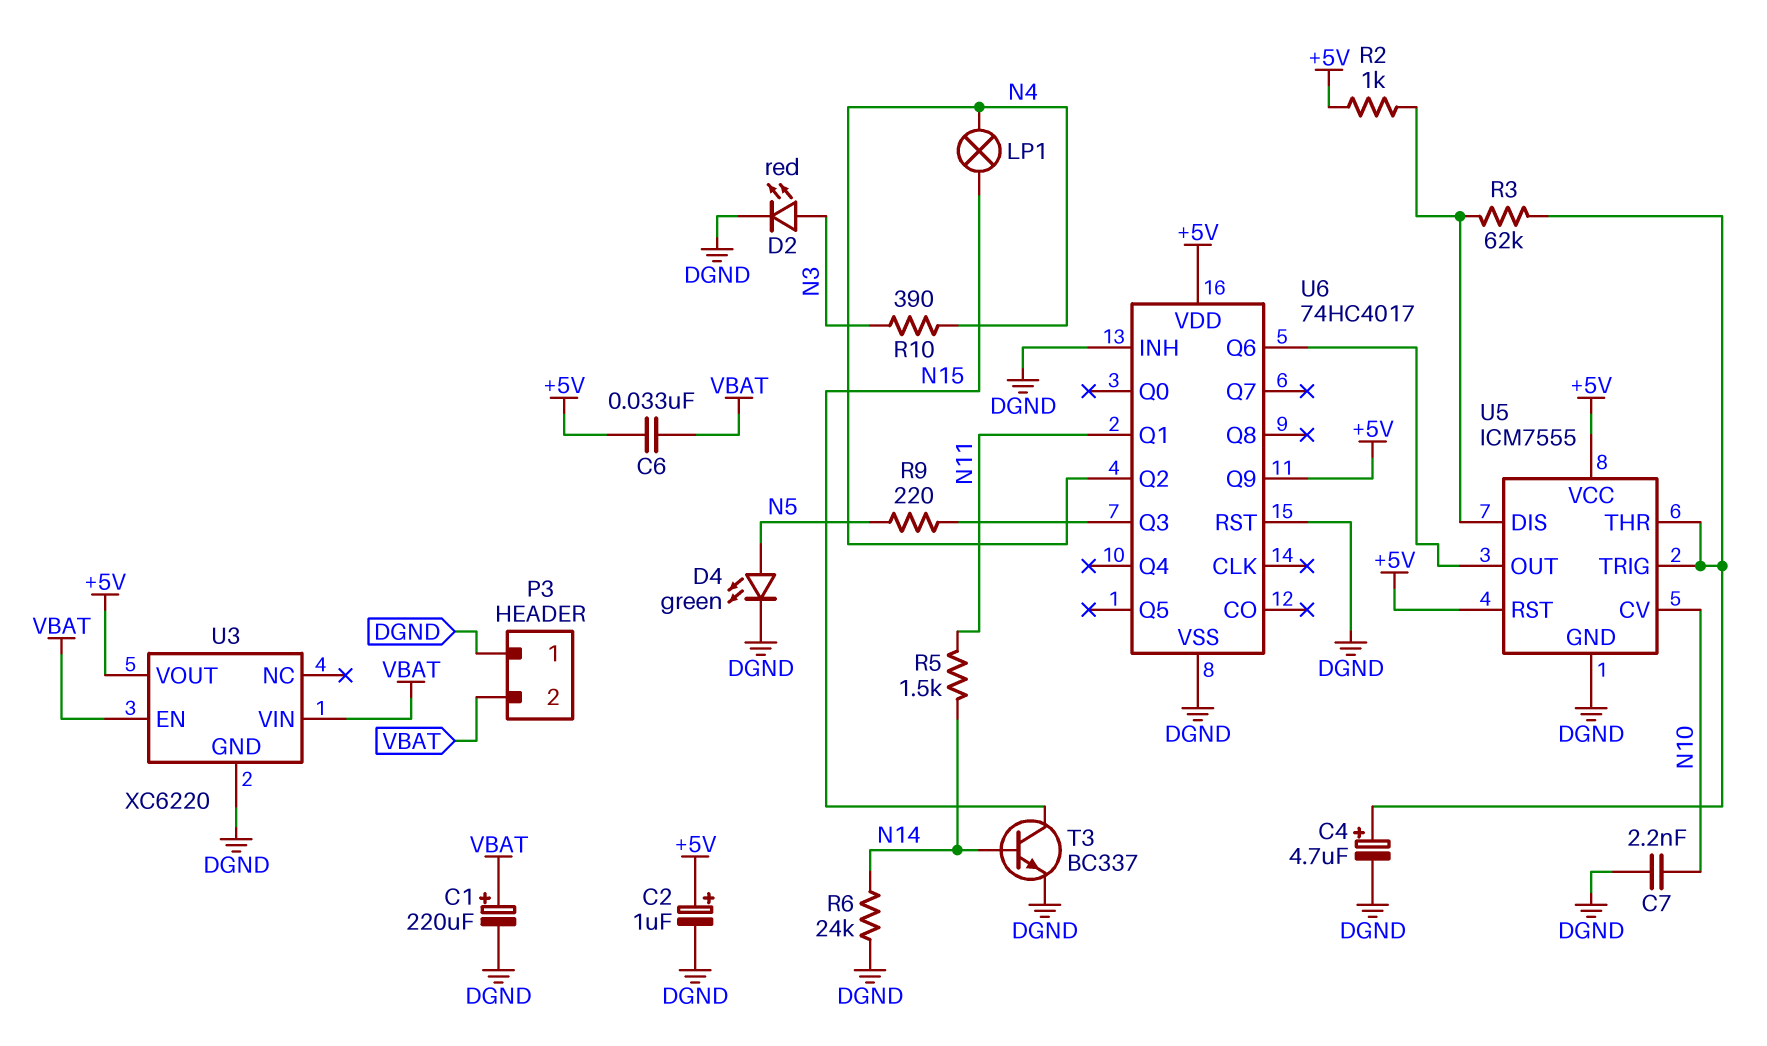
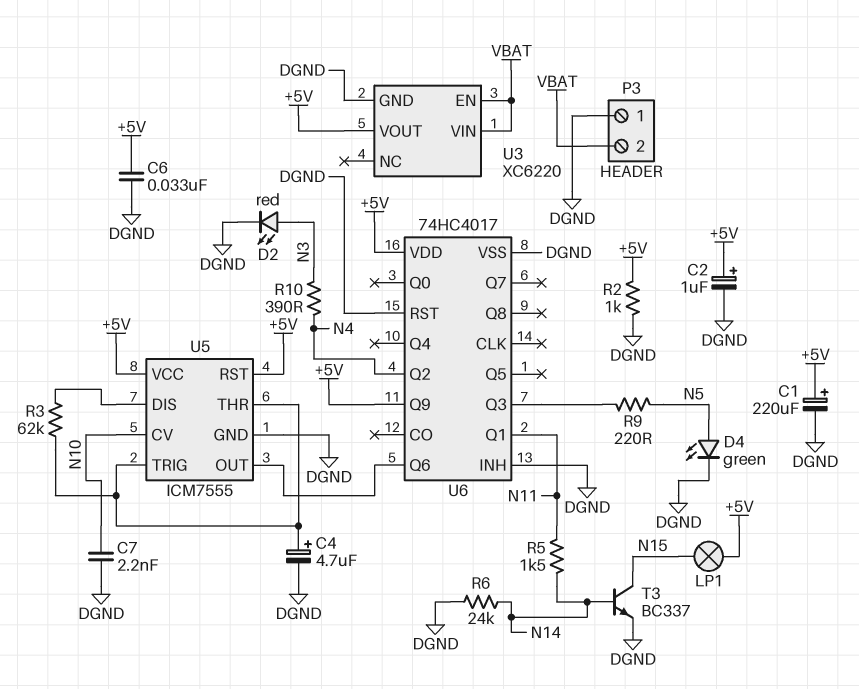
C1: 220uF (plus VBAT, minus DGND) -> 220uF (plus +5V, minus DGND)
C6: 33nF (+5V, VBAT) -> 33nF (+5V, DGND)
LP1: lamp (N4, N15) -> lamp (+5V, N15)
R2: 1k (+5V, U5/DIS) -> 1k (+5V, DGND)

